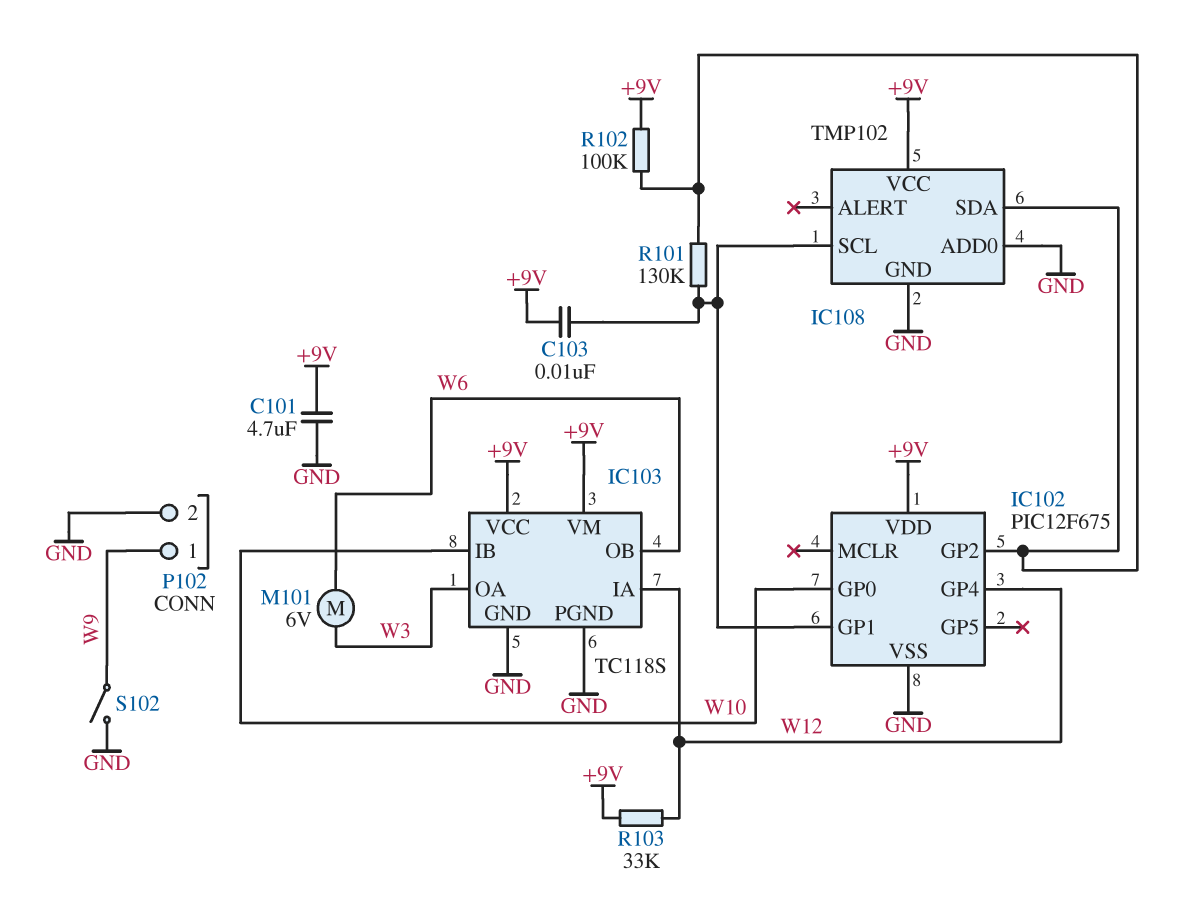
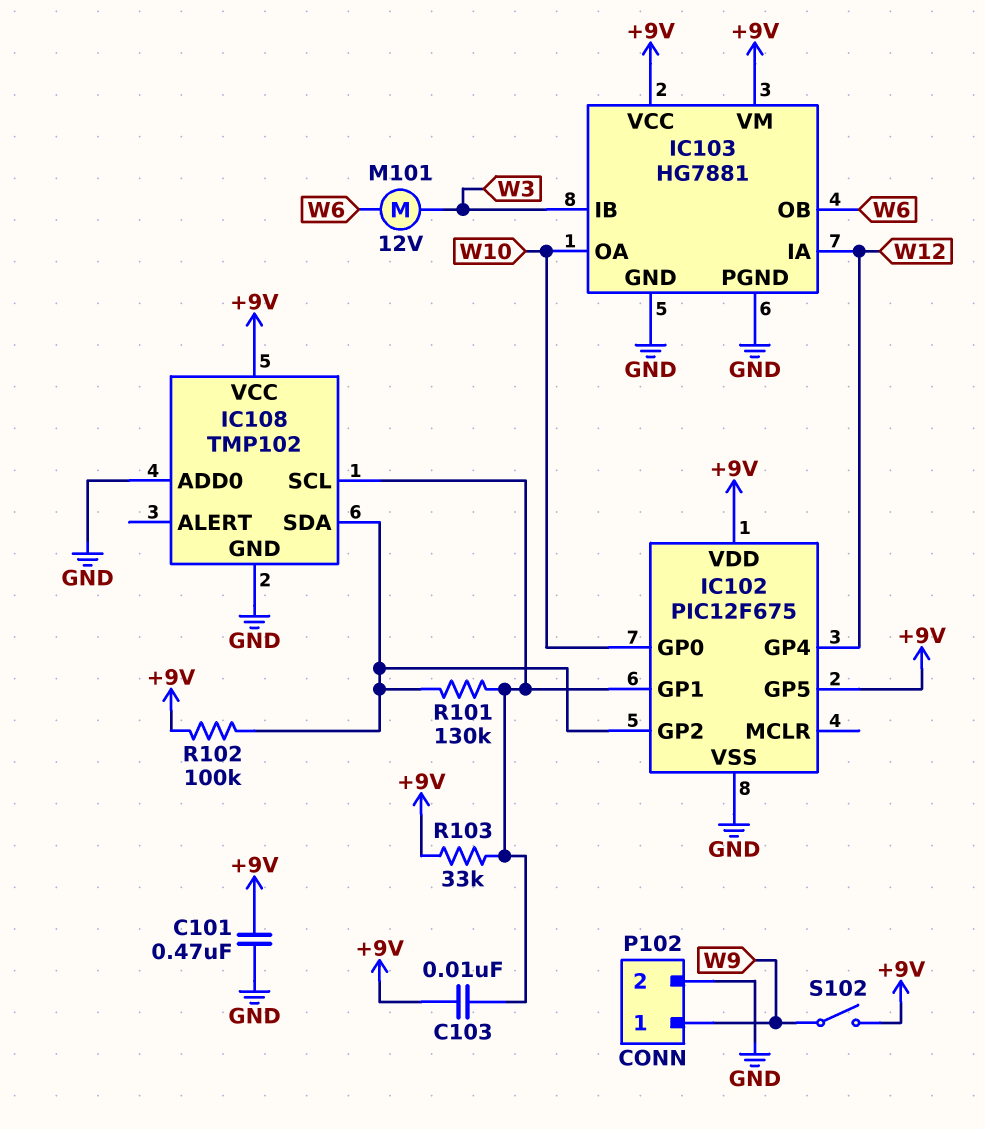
C101: 4.7uF (+9V, GND) -> 470nF (+9V, GND)
IC102 pin GP5: none -> +9V
IC103: TC118S -> HG7881
IC103 pin IB: W10 -> W3
IC103 pin OA: W3 -> W10
M101: motor 6V (W3, W6) -> motor 12V (W3, W6)
R103: 33k (+9V, W12) -> 33k (+9V, IC102/GP1)
S102: switch (GND, W9) -> switch (+9V, W9)

